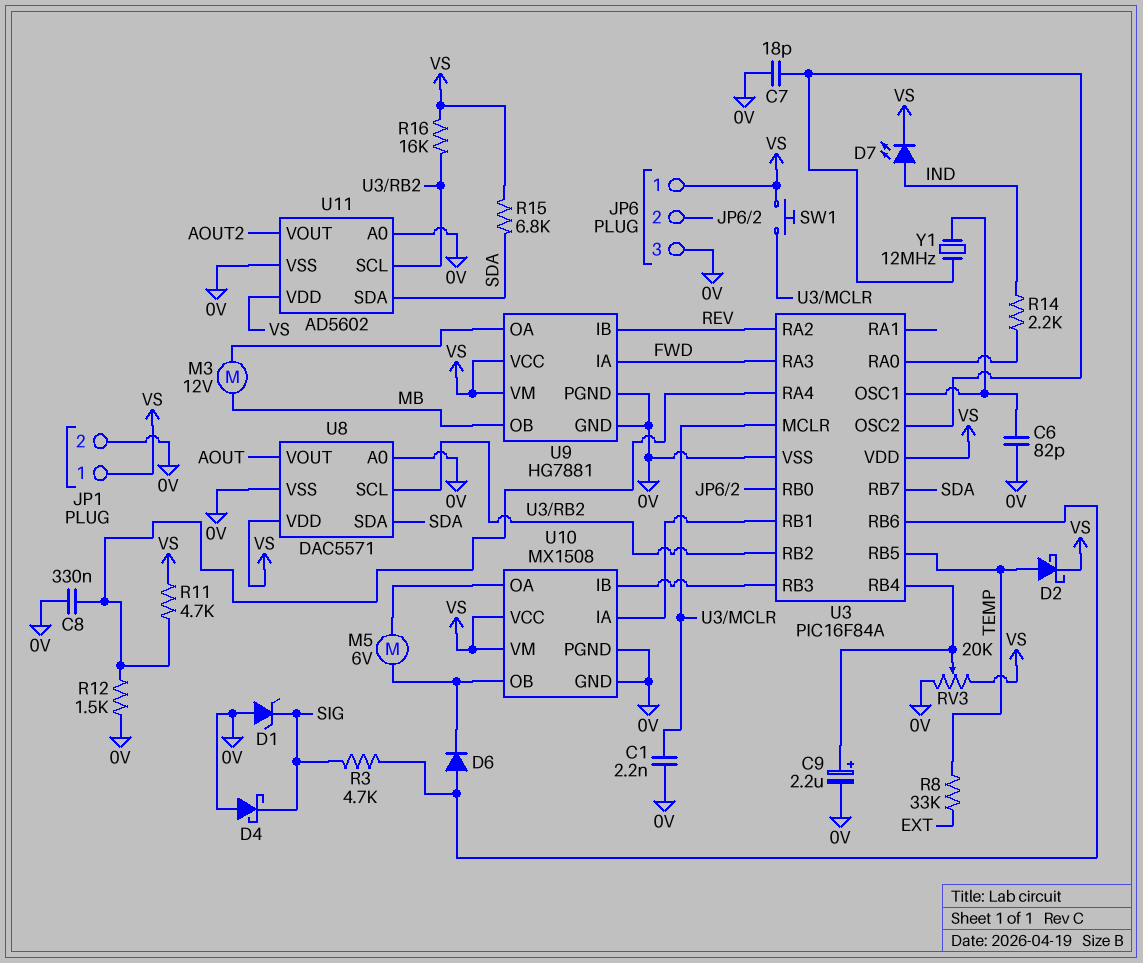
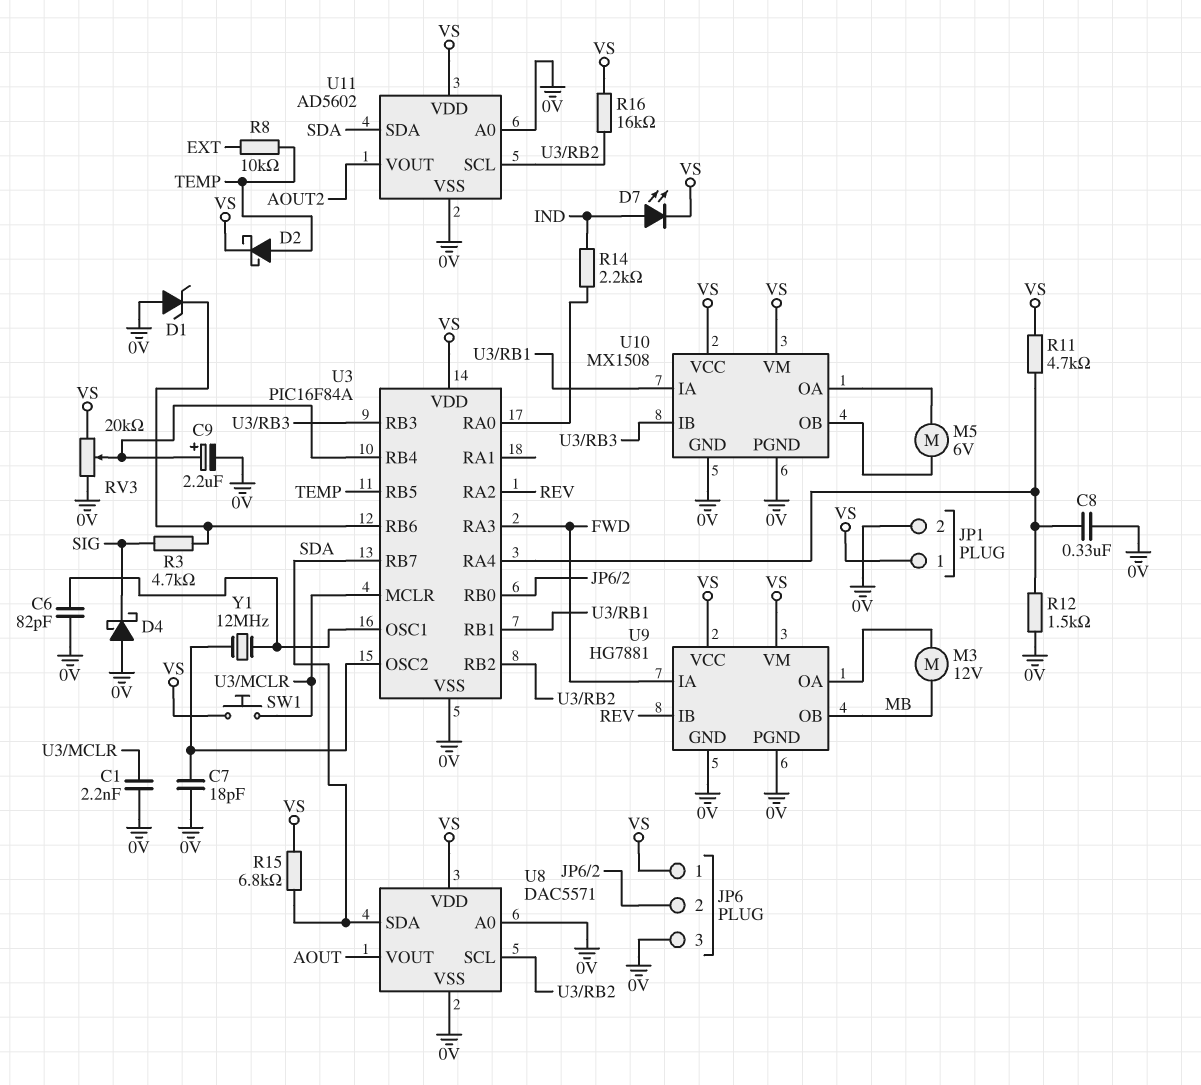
D1: zener (A 0V, K SIG) -> zener (A 0V, K U3/RB6)
D6: diode (A U3/RB6, K U10/OB) -> none
R8: 33k (EXT, TEMP) -> 10k (EXT, TEMP)

